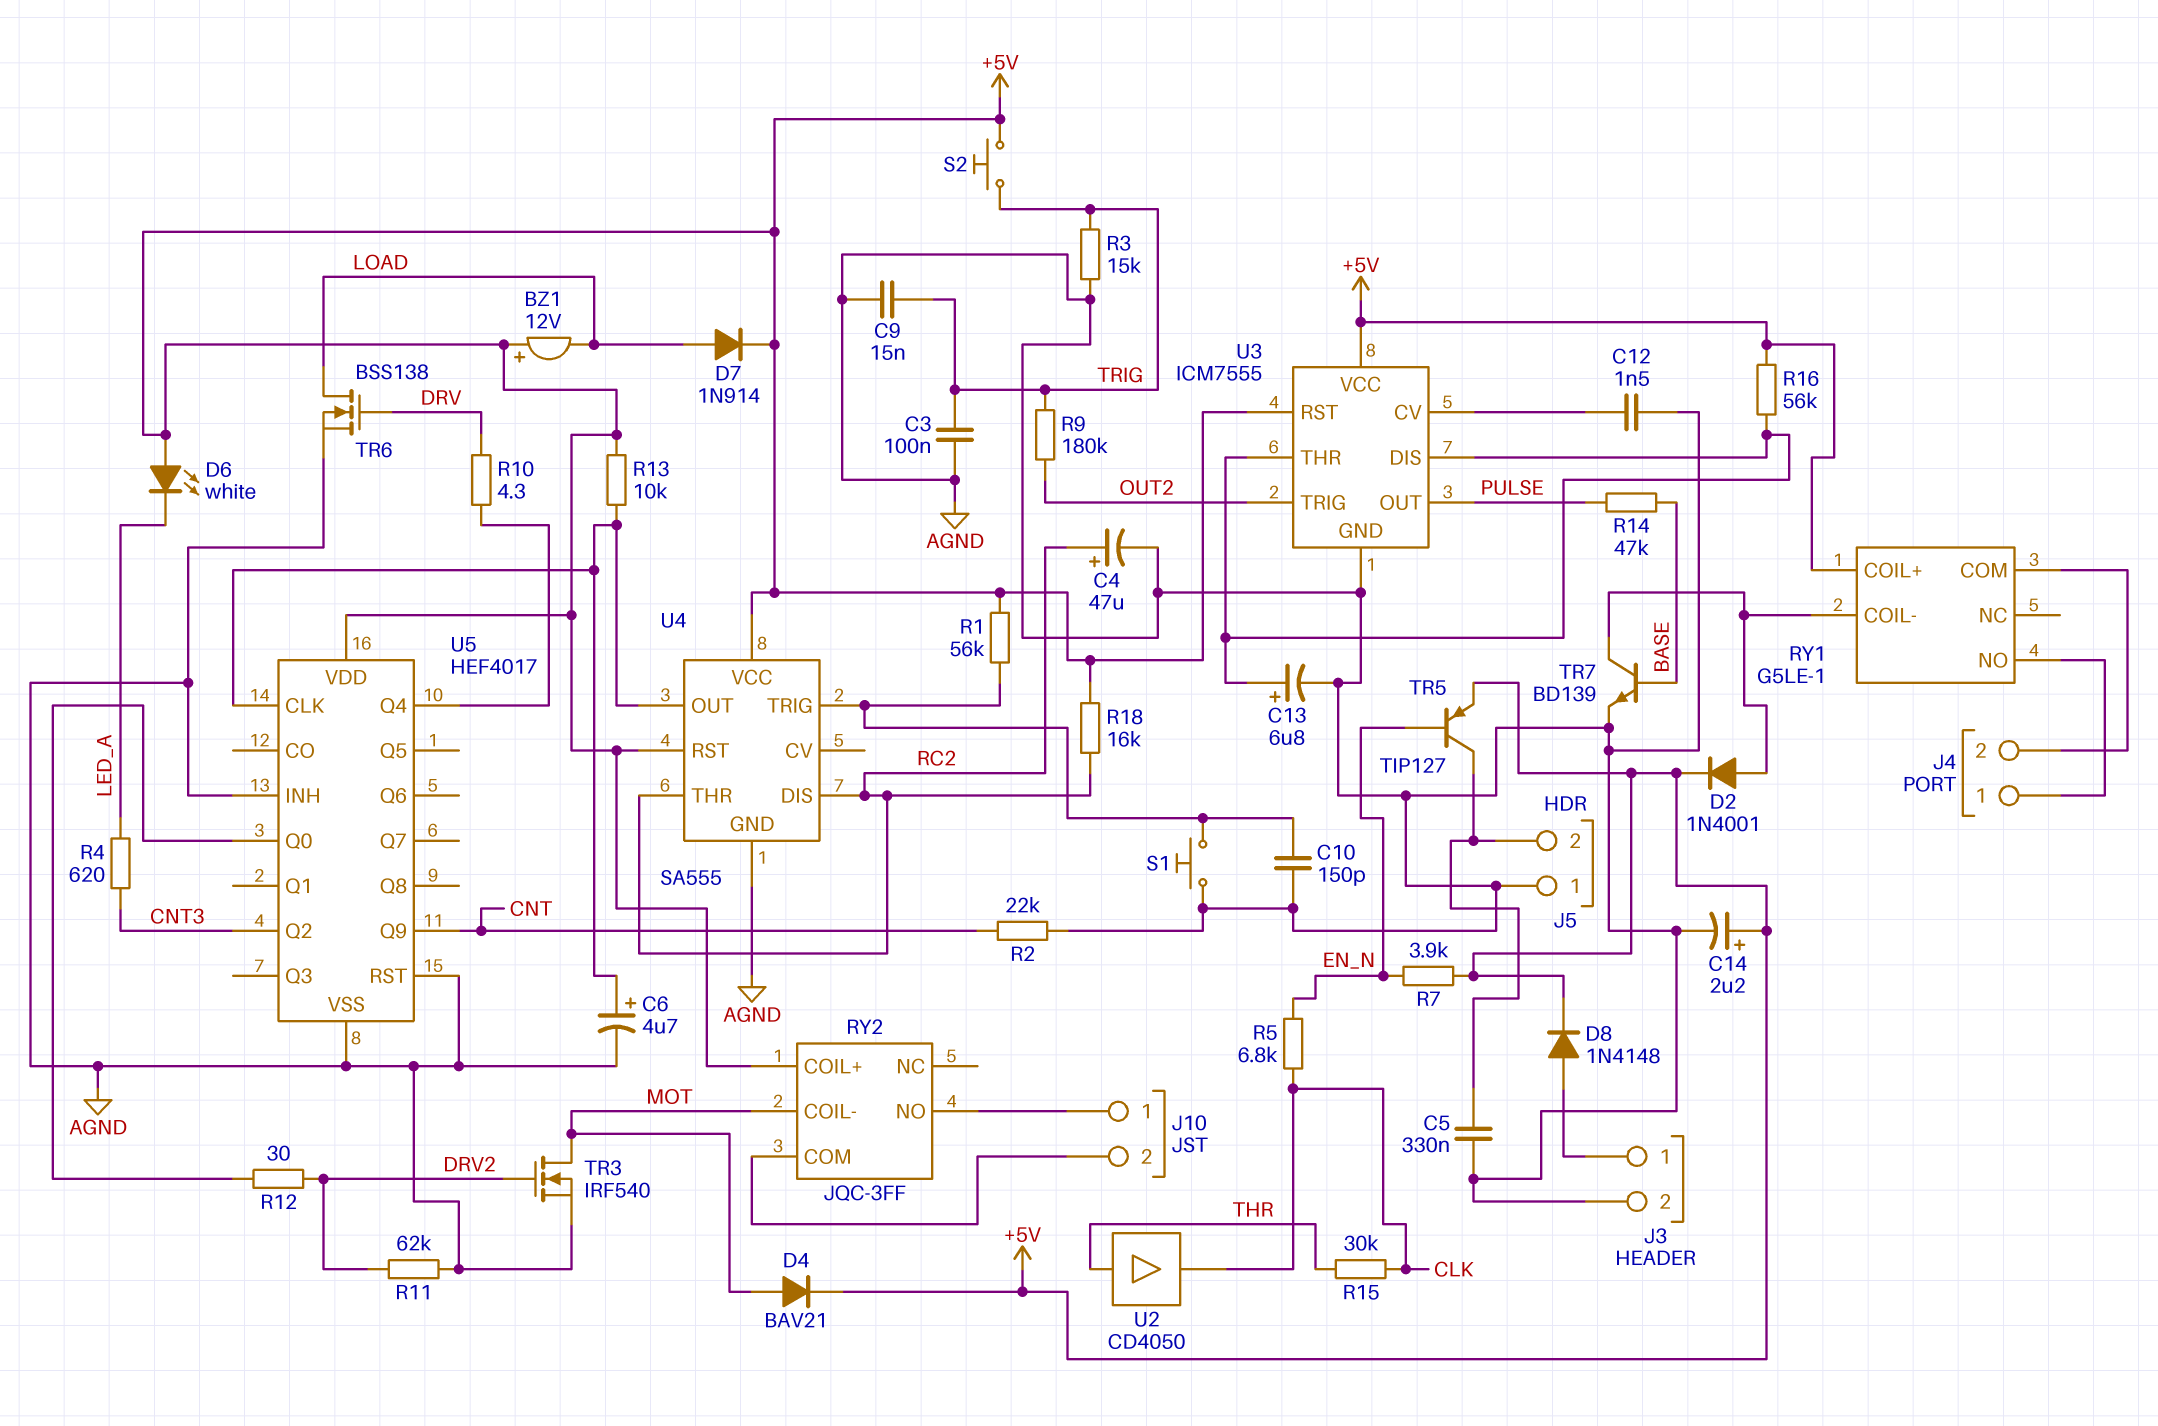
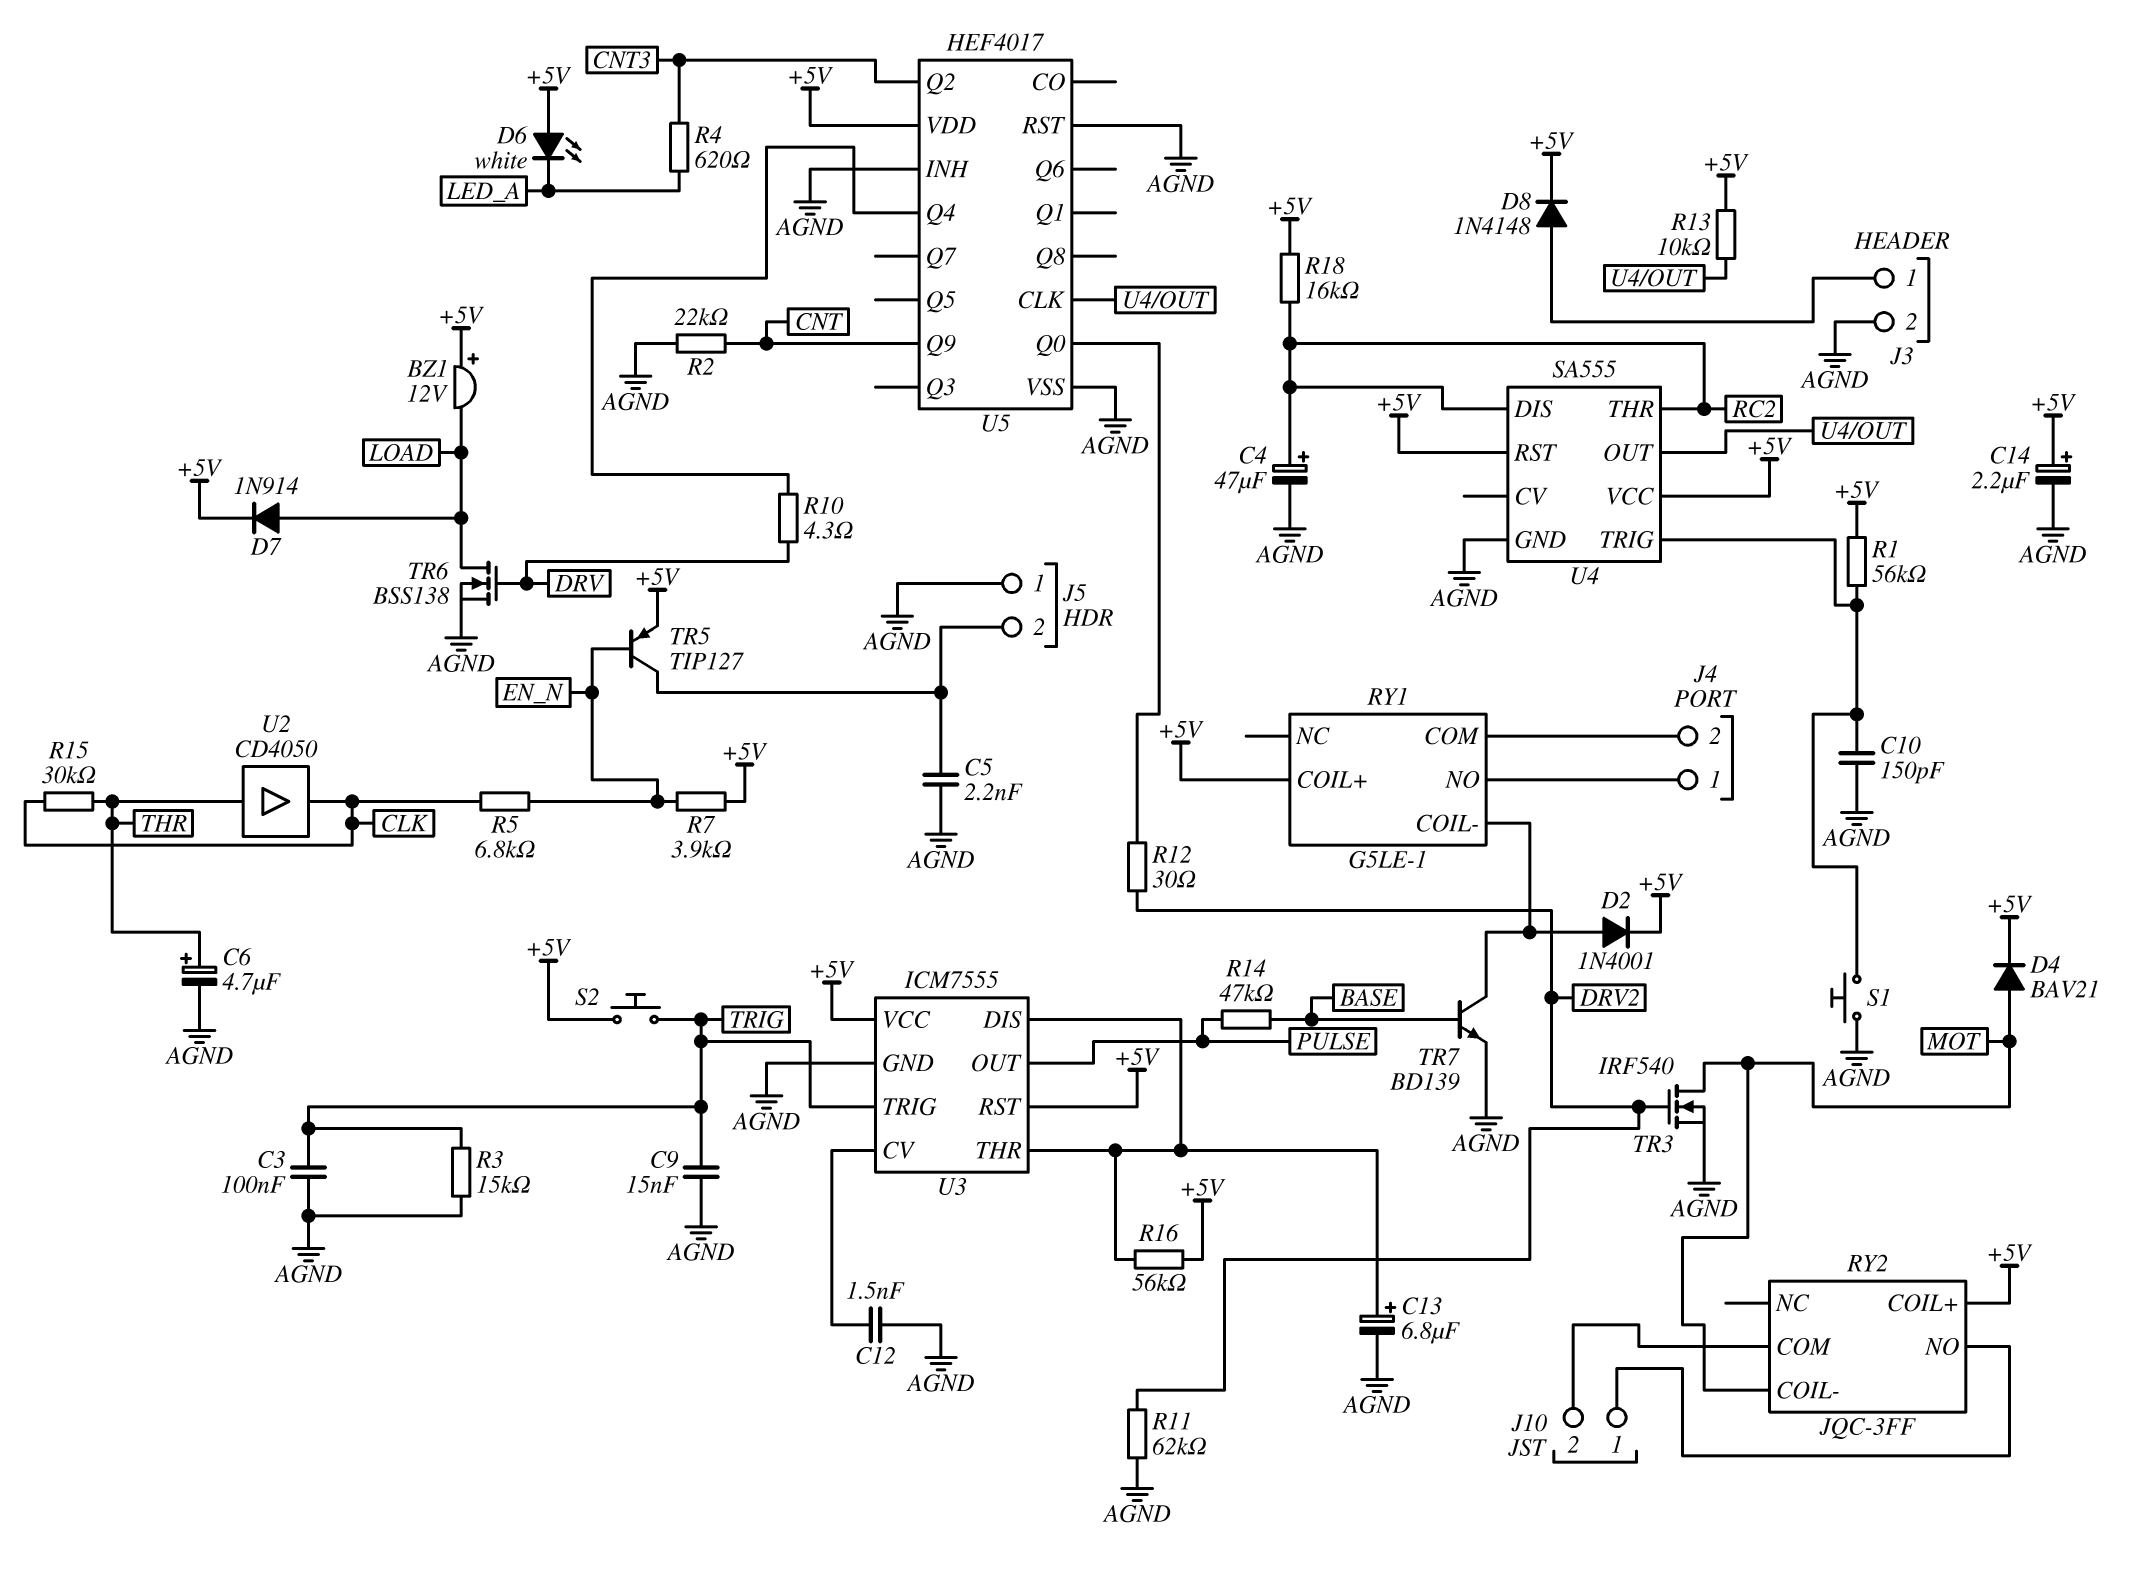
C5: 330nF (AGND, J5/2) -> 2.2nF (AGND, J5/2)
C6: 4.7uF (plus U4/OUT, minus AGND) -> 4.7uF (plus THR, minus AGND)
R9: 180k (OUT2, TRIG) -> none
U3 pin TRIG: OUT2 -> TRIG

